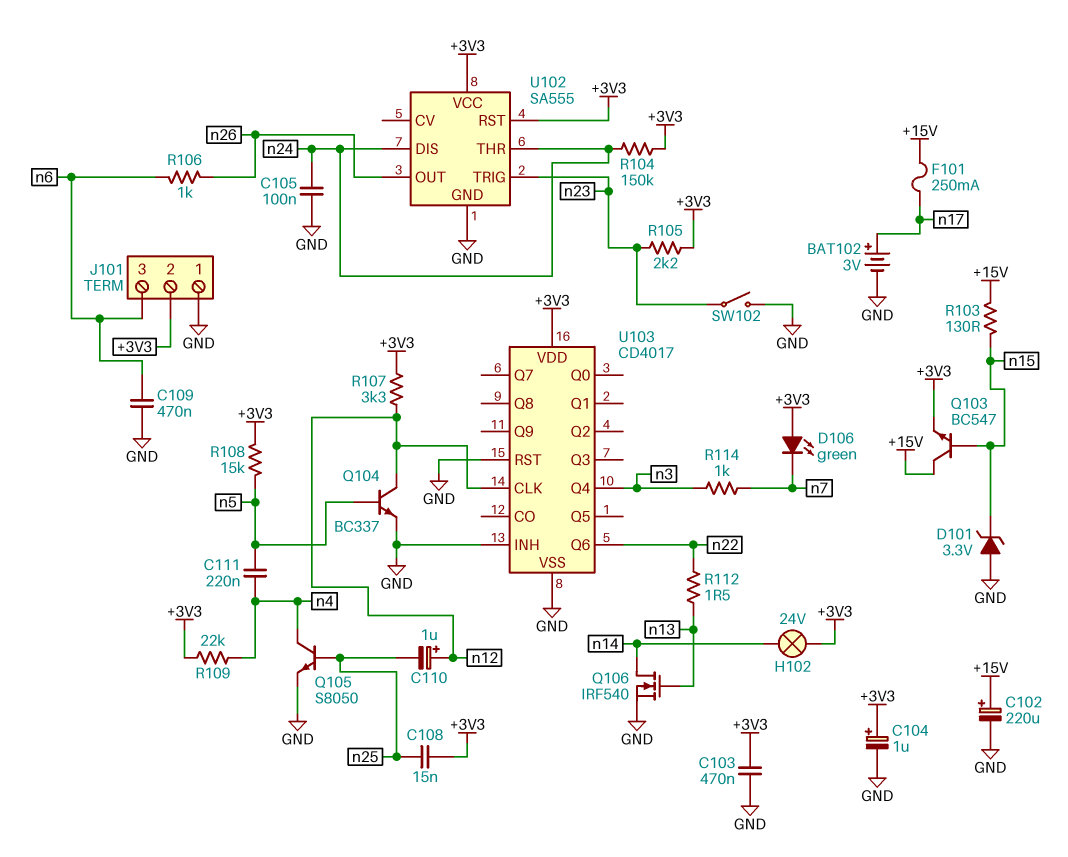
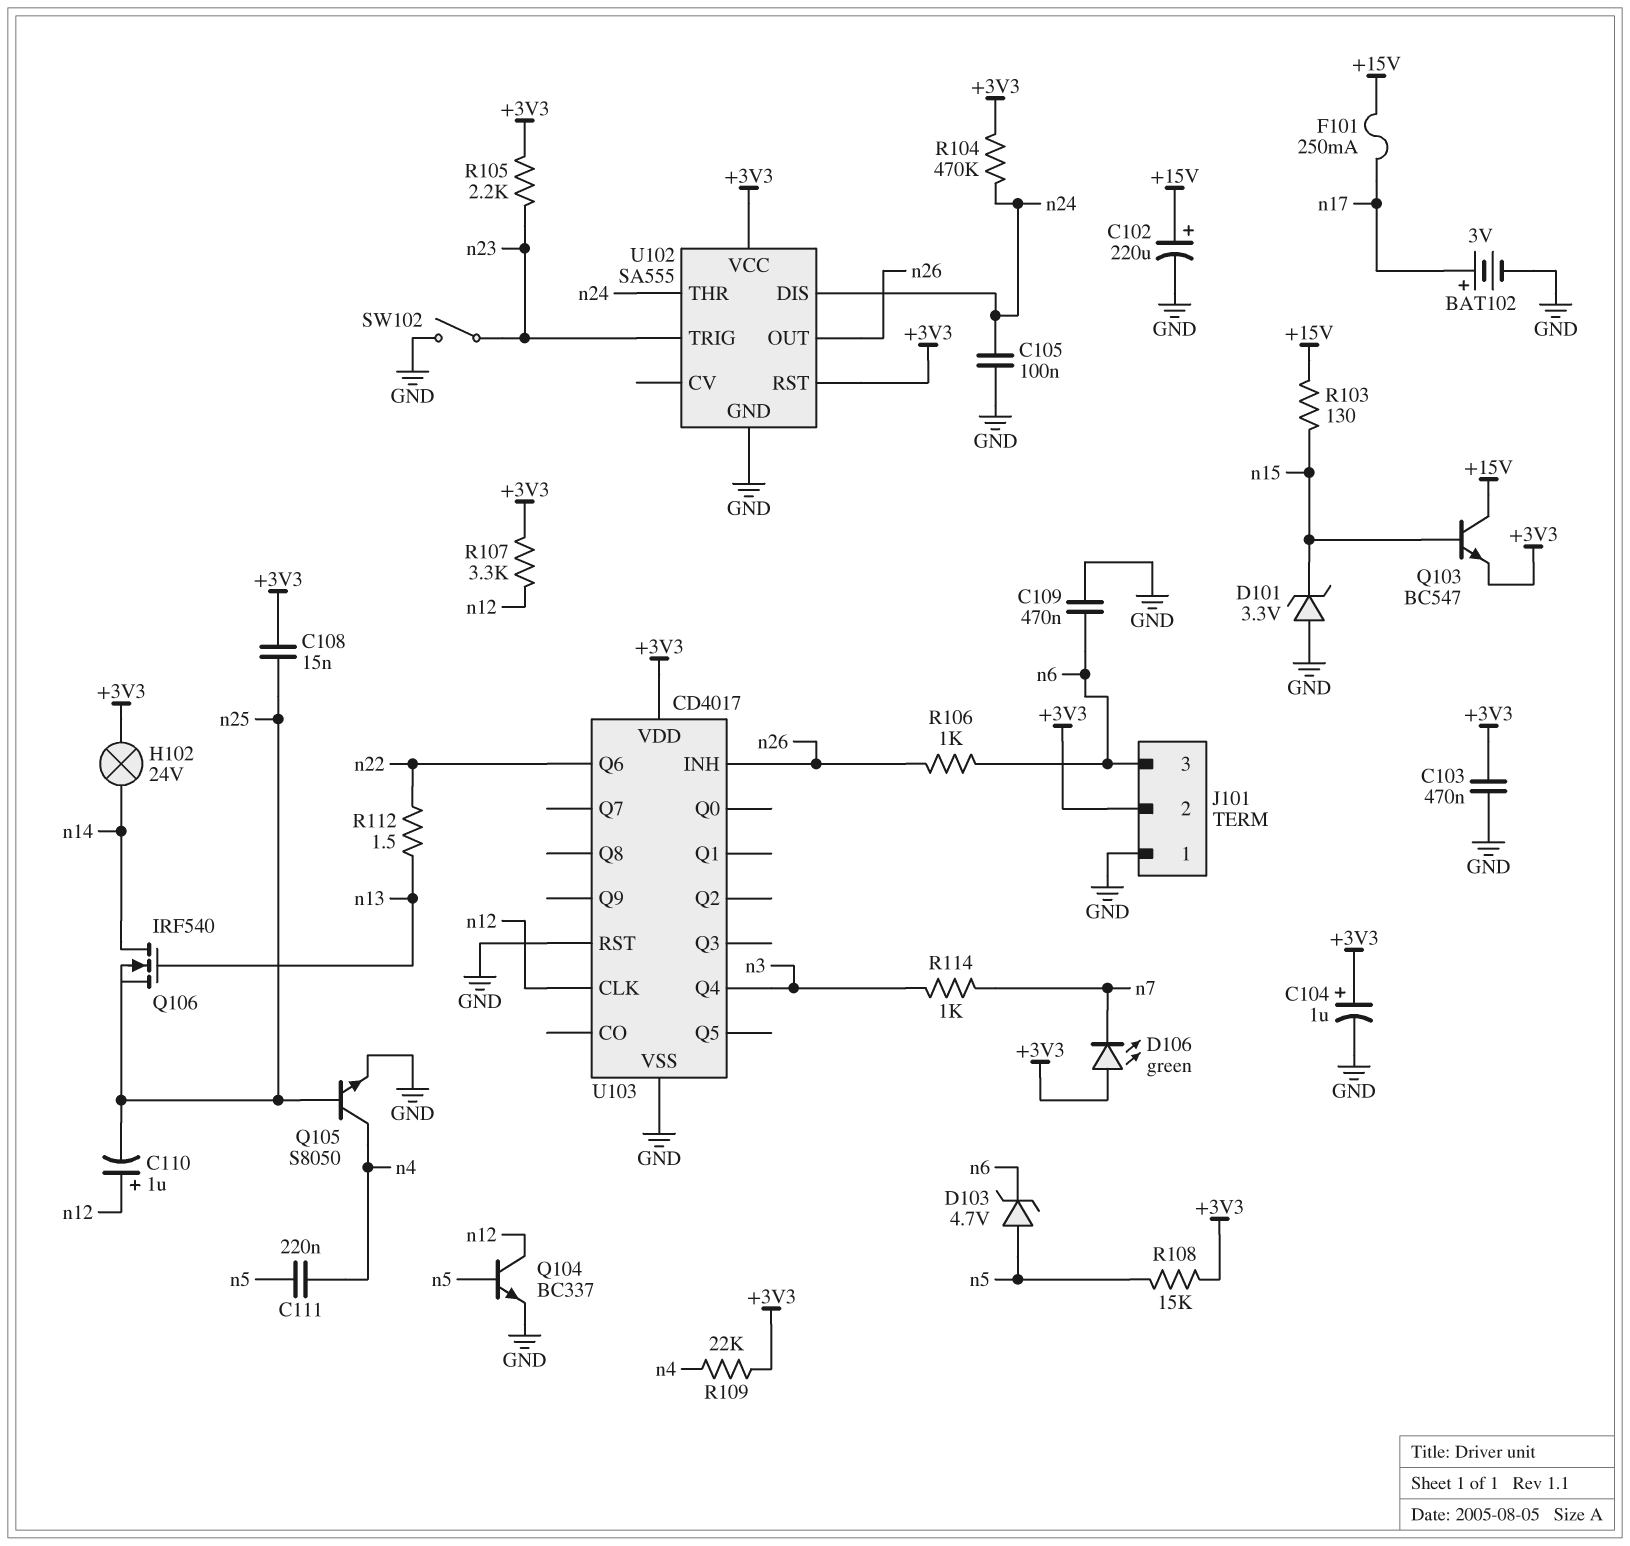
D103: none -> zener 4.7V (A n5, K n6)
Q106: NMOS IRF540 (G n13, D n14, S GND) -> NMOS IRF540 (G n13, D n14, S n25)
R104: 150k (+3V3, n24) -> 470k (+3V3, n24)
U103 pin INH: GND -> n26

